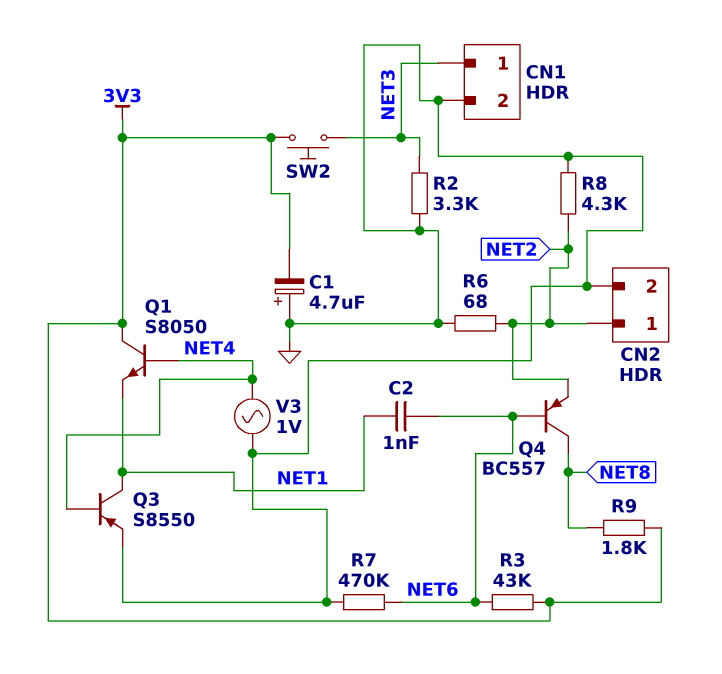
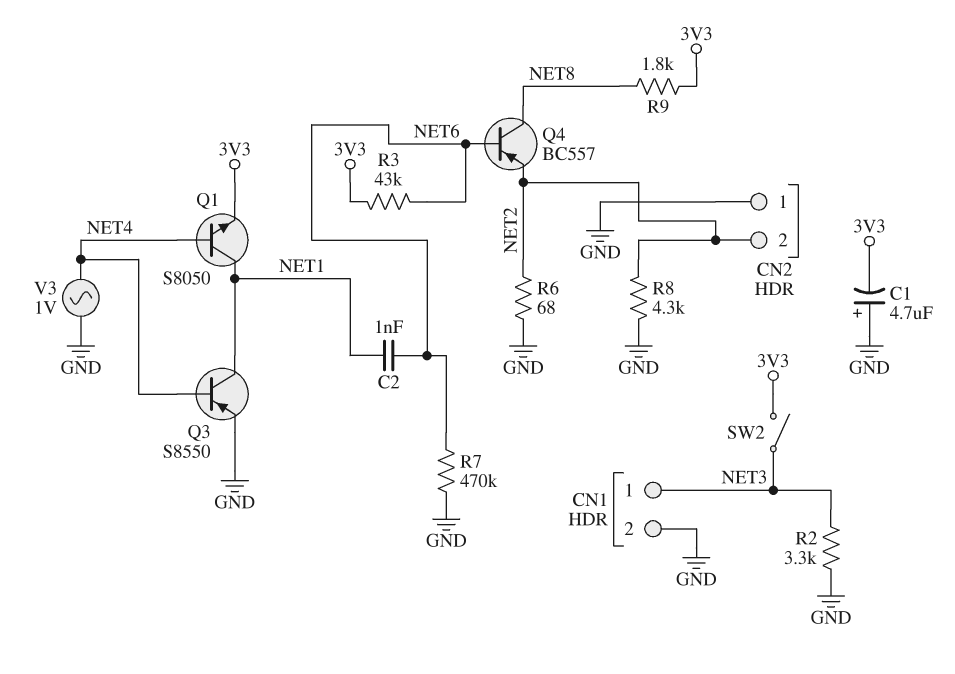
CN2 pin 1: NET2 -> GND
CN2 pin 2: GND -> NET2
Q1: NPN S8050 (B NET4, C 3V3, E NET1) -> NPN S8050 (B NET4, C NET1, E 3V3)
SW2: button (3V3, NET3) -> switch (3V3, NET3)

